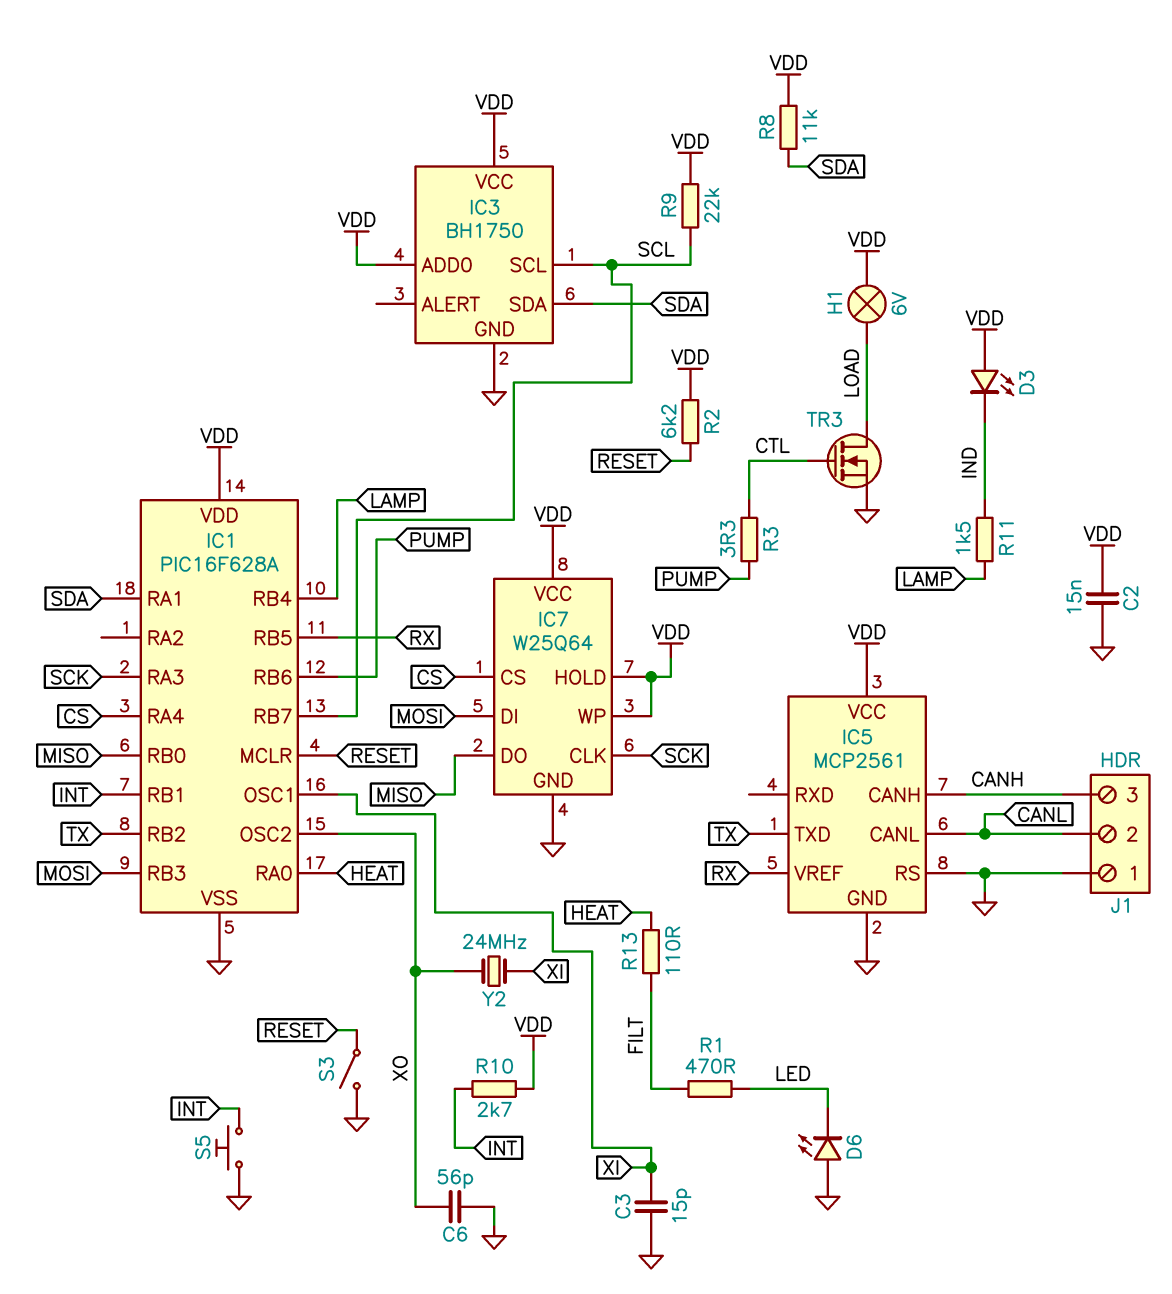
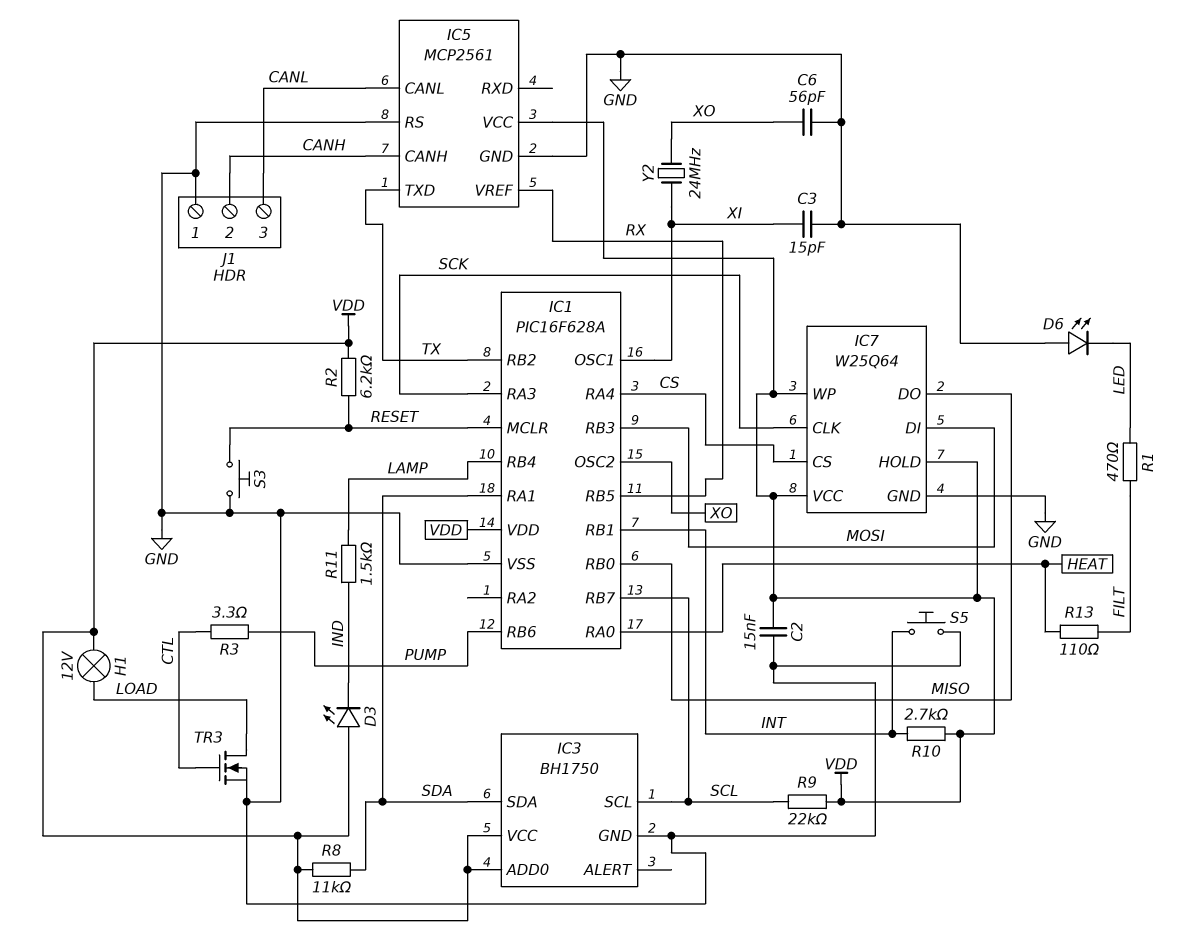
H1: lamp 6V (LOAD, VDD) -> lamp 12V (LOAD, VDD)
J1 pin 2: CANL -> CANH
J1 pin 3: CANH -> CANL
S3: switch (GND, RESET) -> button (GND, RESET)

